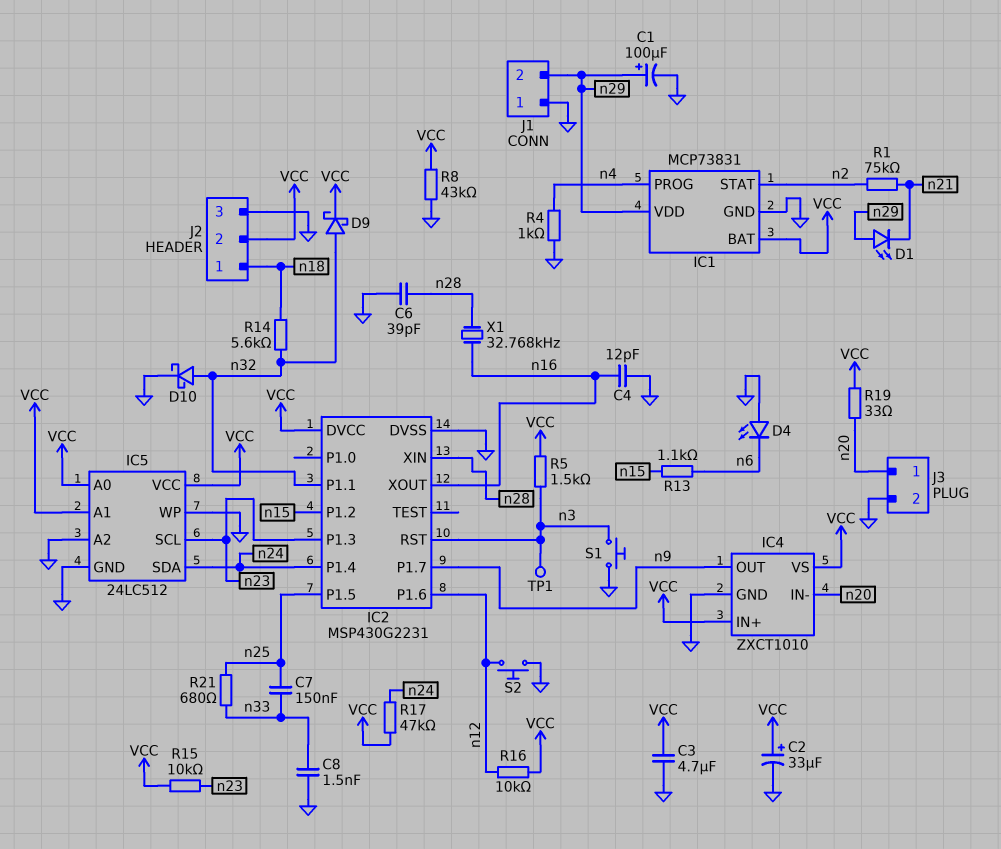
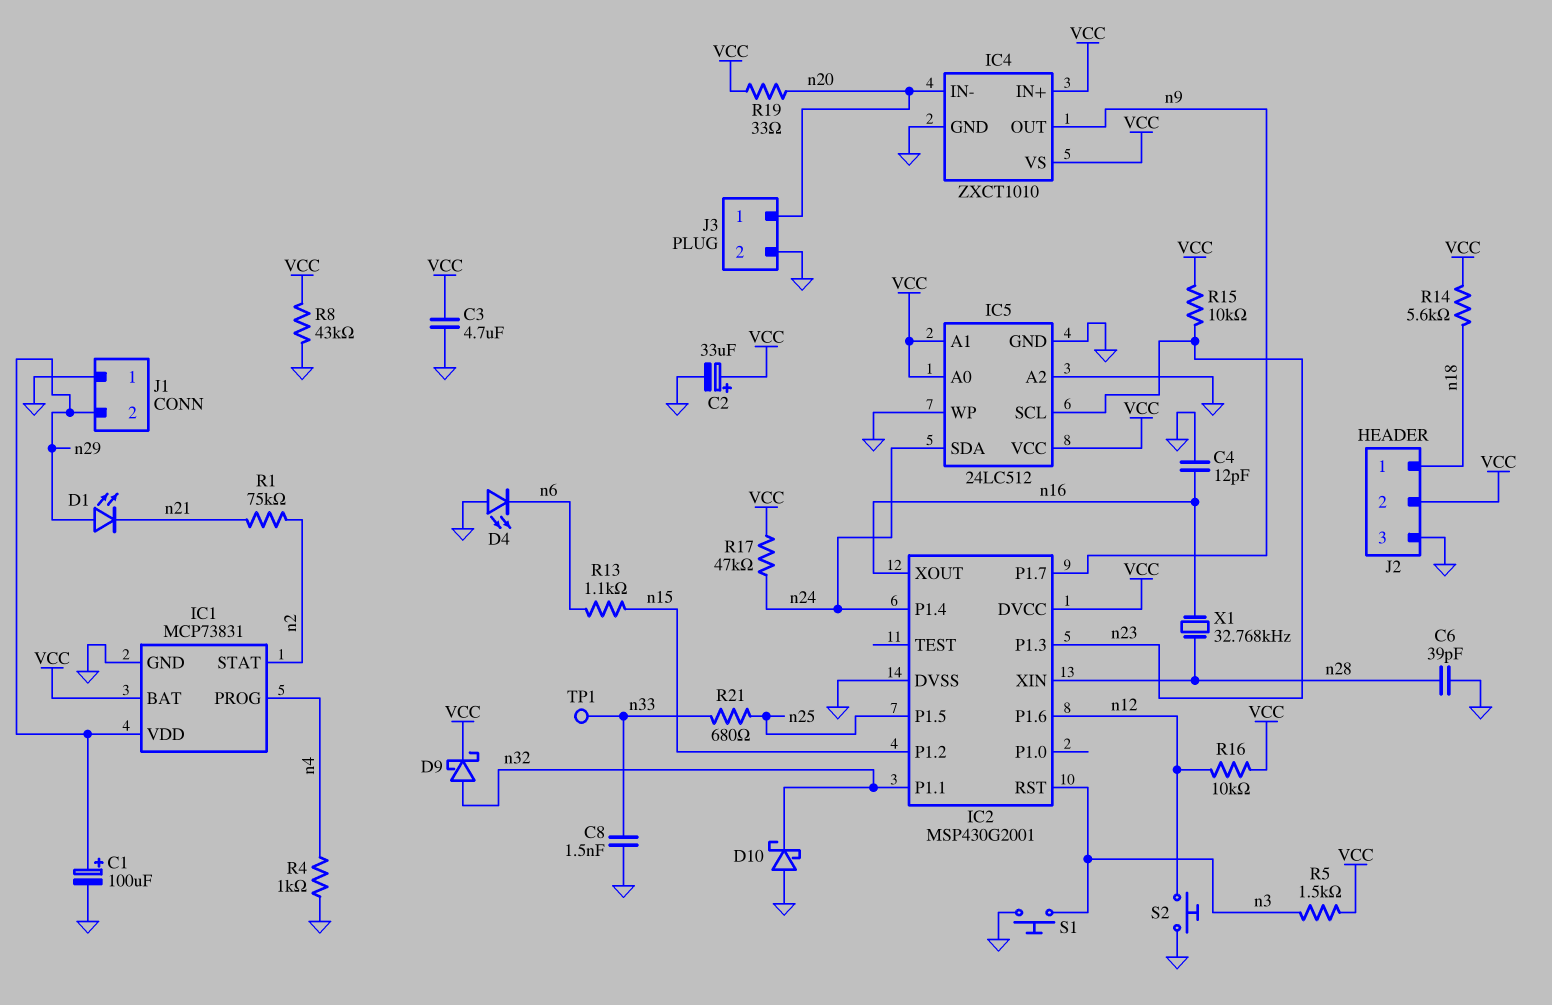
C7: 150nF (n25, n33) -> none
D10: schottky (A n32, K GND) -> schottky (A GND, K n32)
IC2: MSP430G2231 -> MSP430G2001
R14: 5.6k (n18, n32) -> 5.6k (VCC, n18)
TP1: test point (n3) -> test point (n33)

